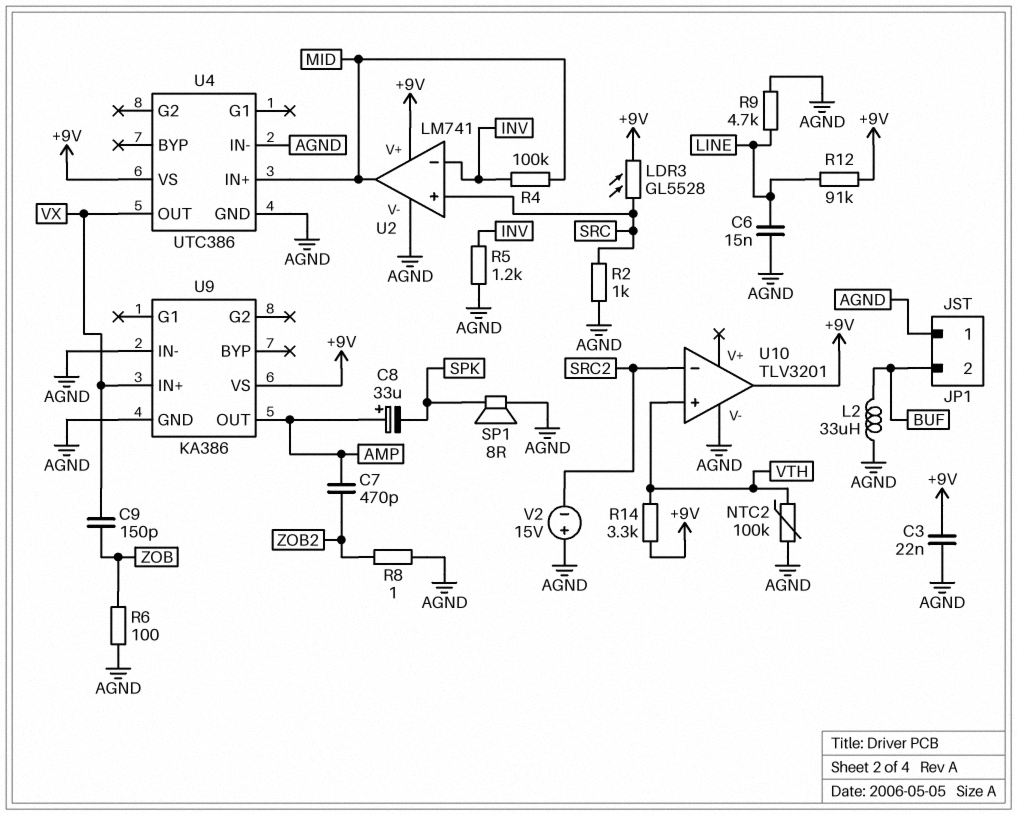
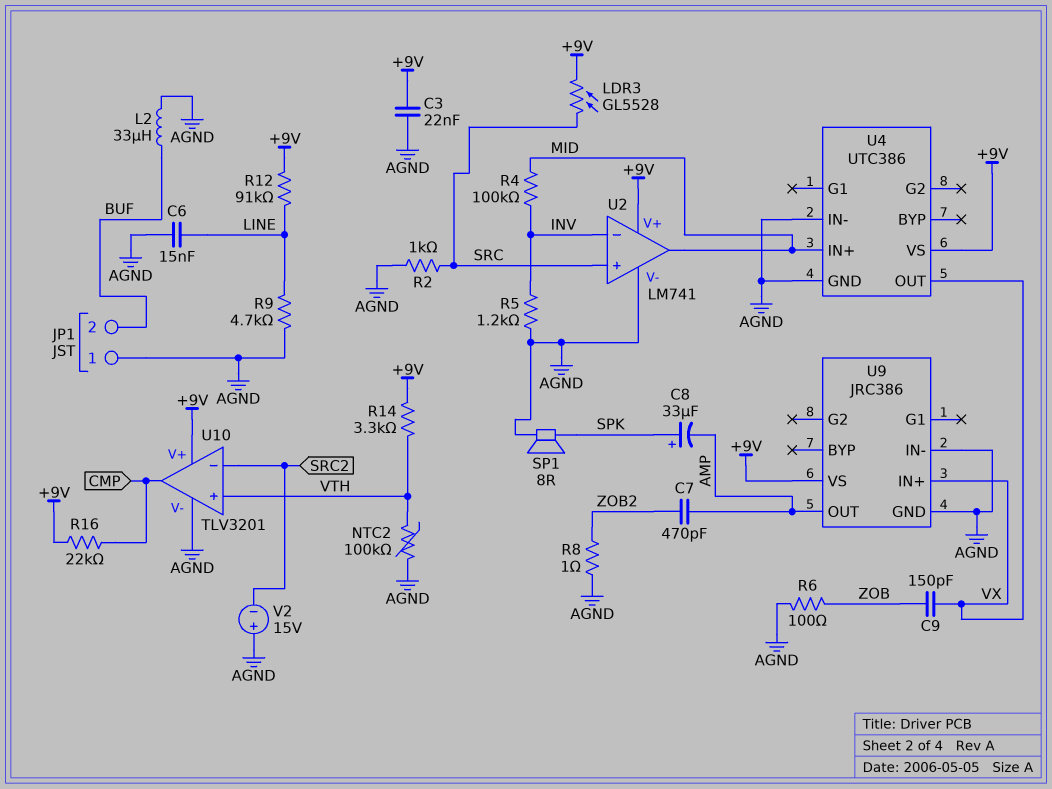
C8: 33uF (plus AMP, minus SPK) -> 33uF (plus SPK, minus AMP)
R16: none -> 22k (+9V, CMP)
U9: KA386 -> JRC386
U10 pin V+: none -> +9V
U10 pin out: +9V -> CMP

